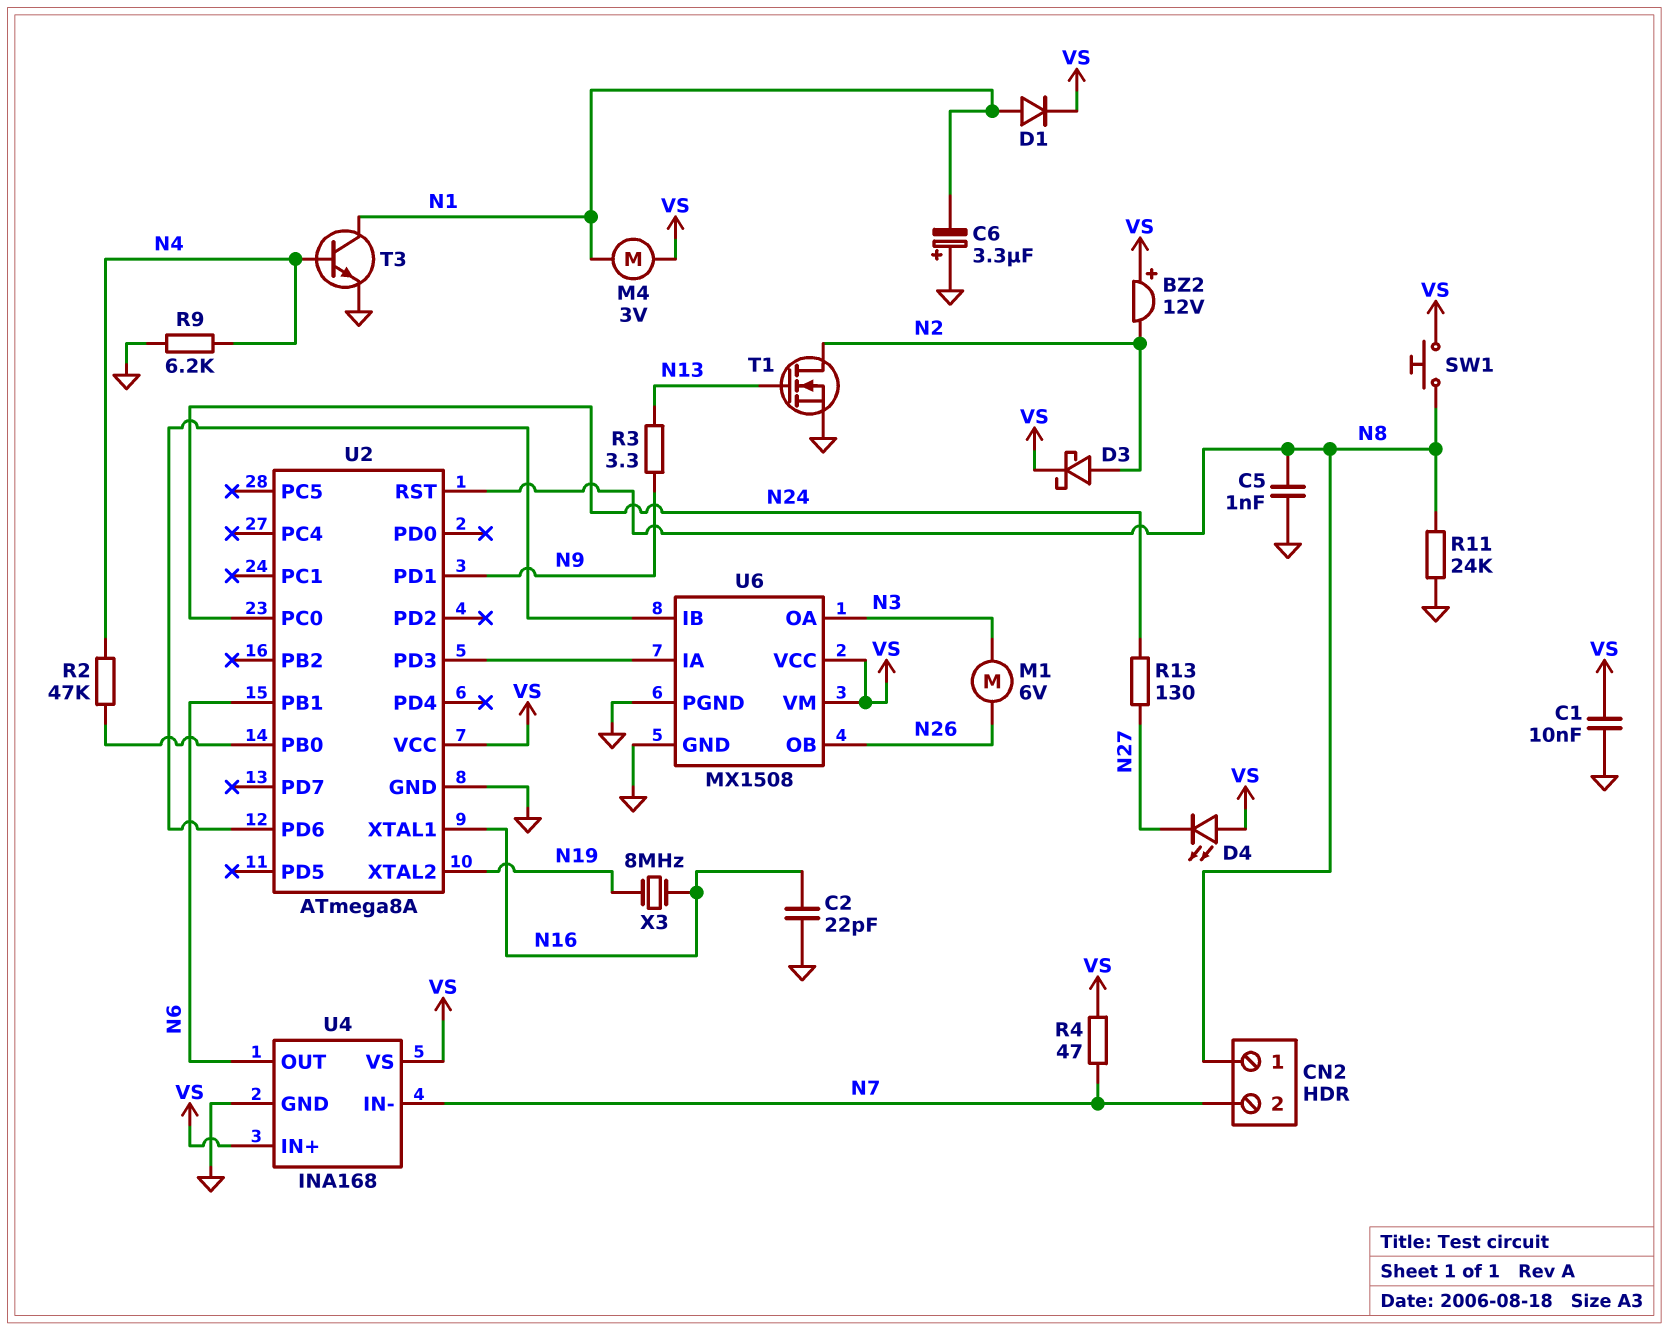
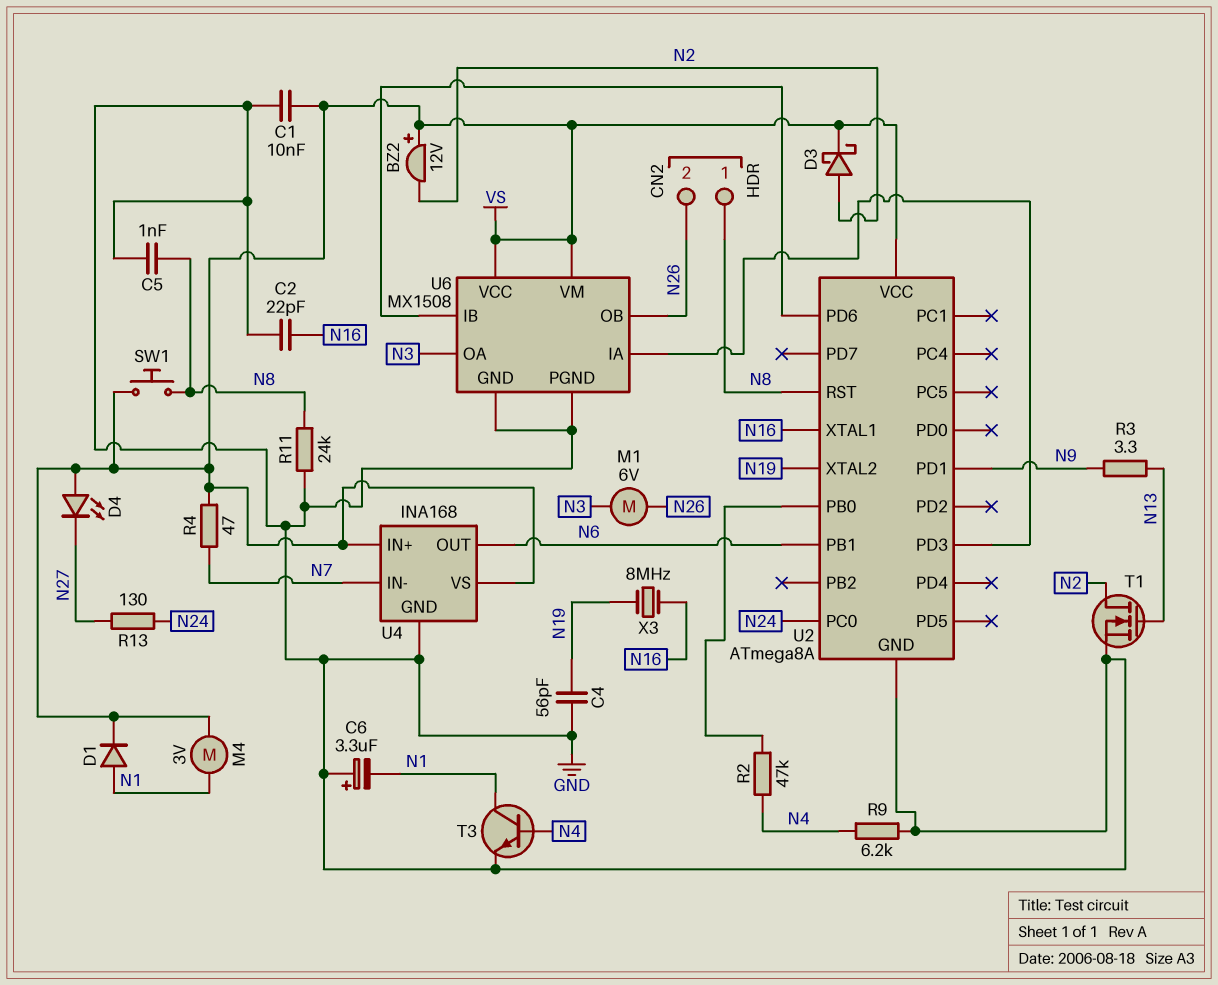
C4: none -> 56pF (GND, N19)
CN2 pin 2: N7 -> N26

